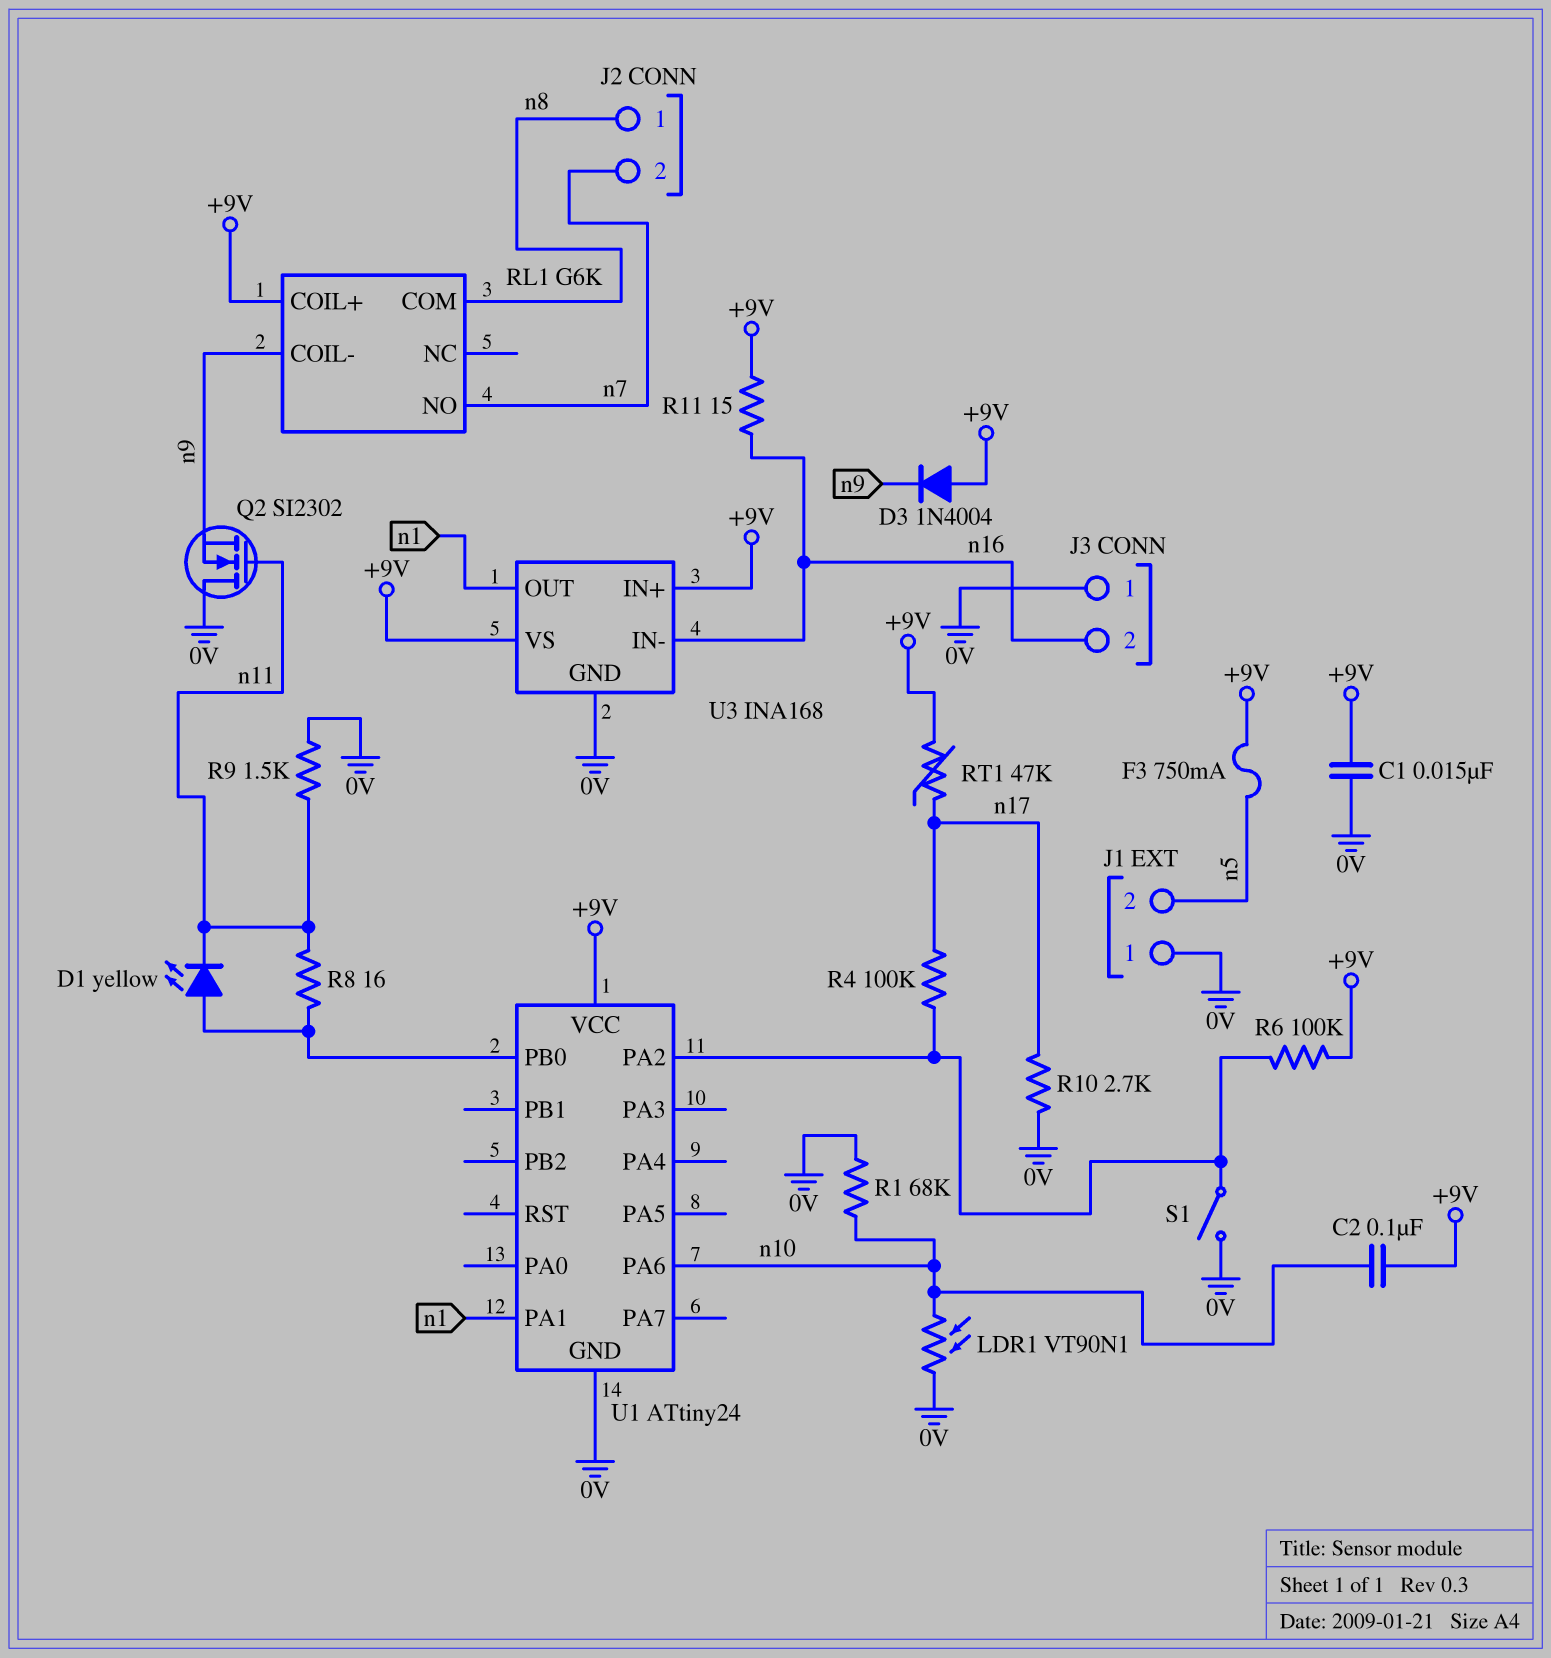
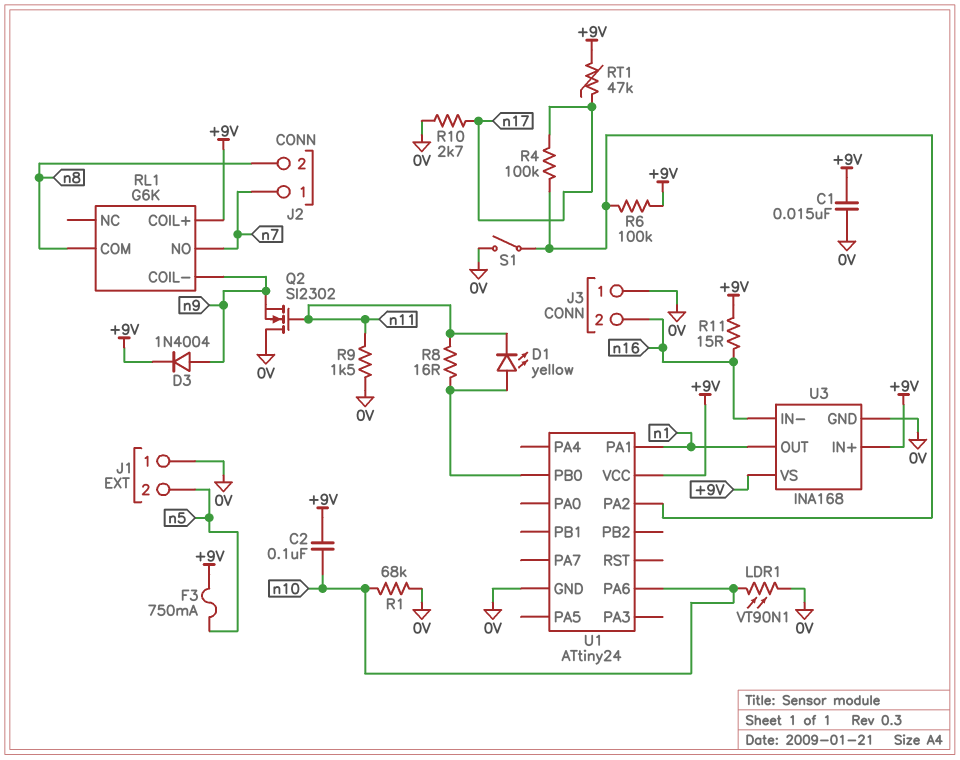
D3: diode 1N4004 (A +9V, K n9) -> diode 1N4004 (A n9, K +9V)
J2 pin 1: n8 -> n7
J2 pin 2: n7 -> n8

